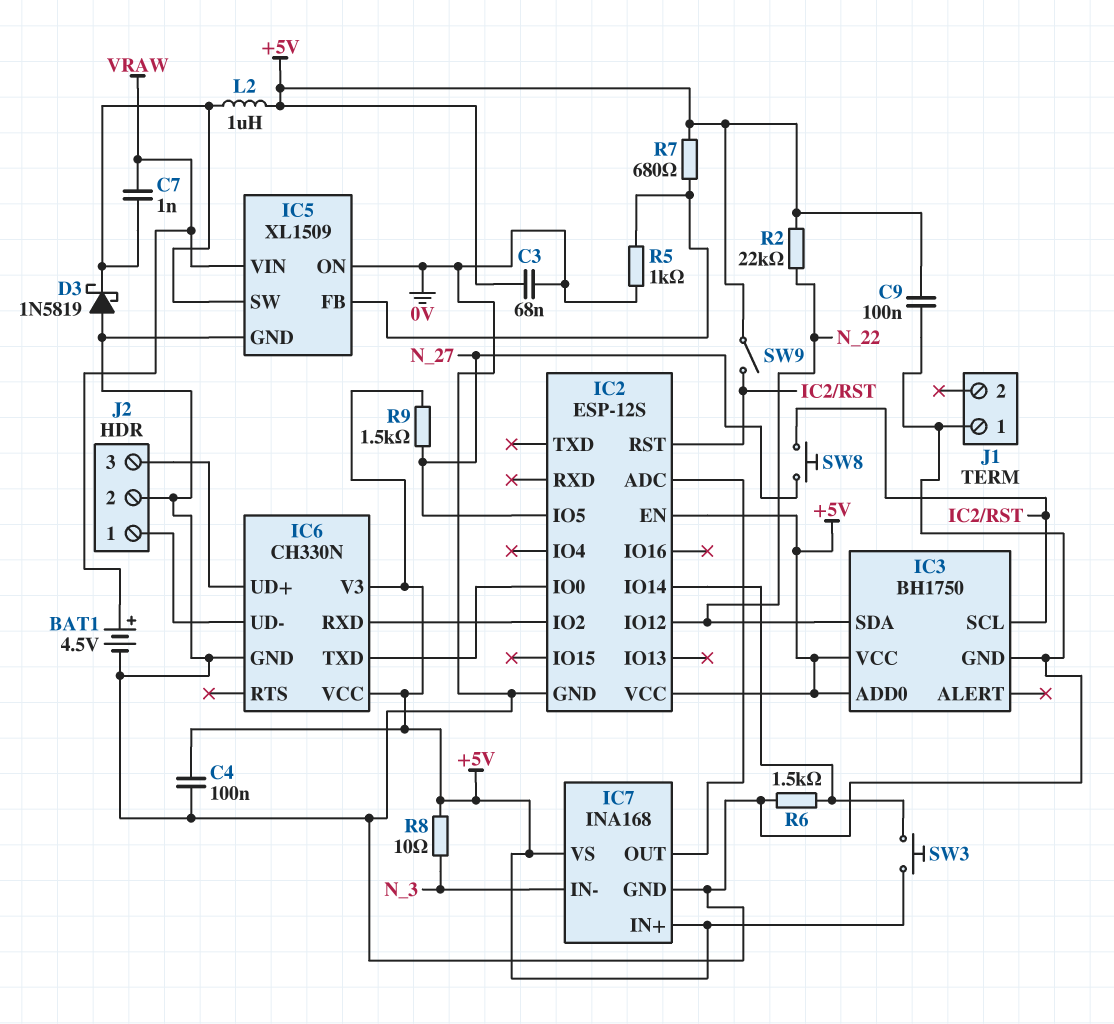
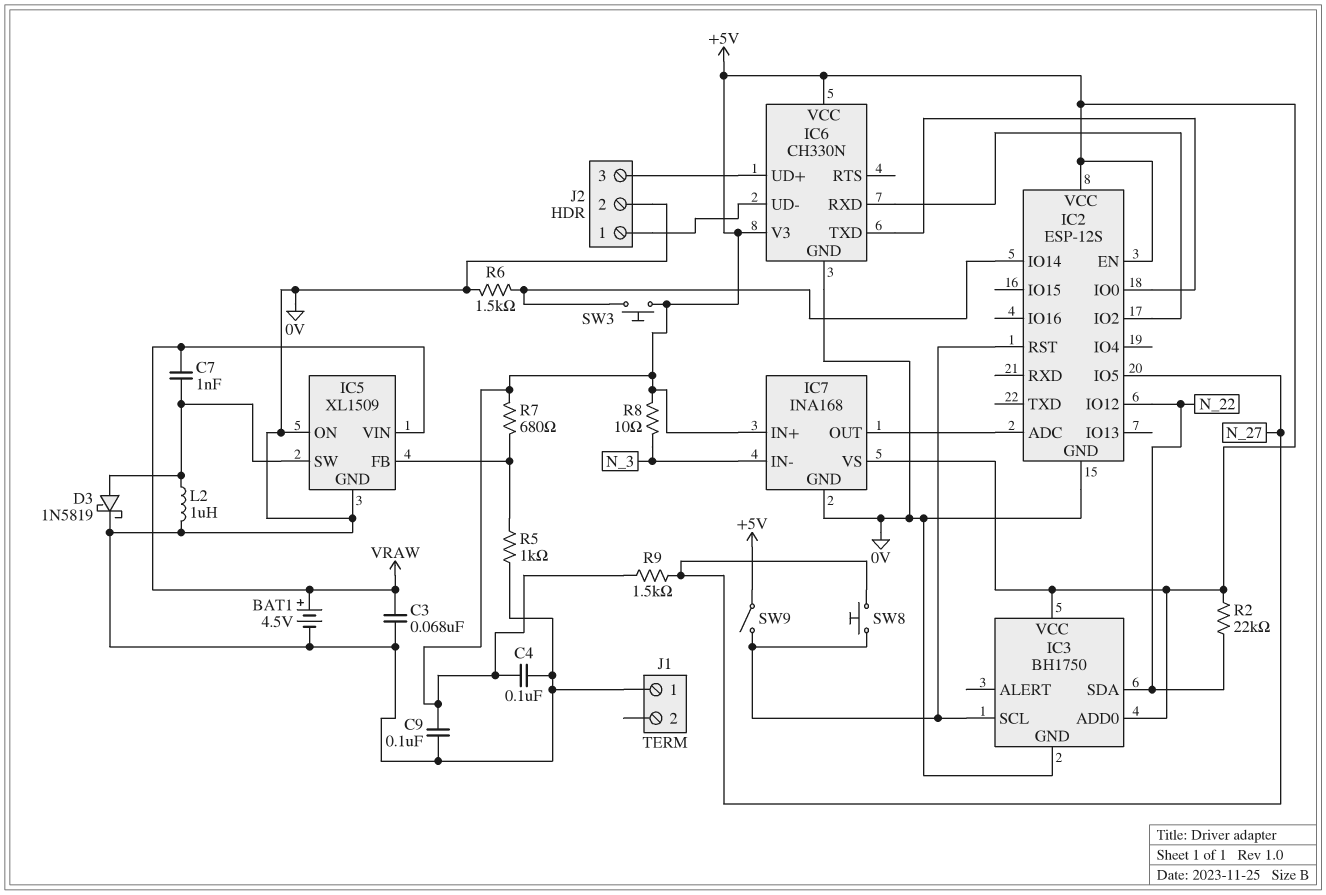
C3: 68nF (+5V, 0V) -> 68nF (0V, VRAW)
D3: schottky 1N5819 (A 0V, K IC5/SW) -> schottky 1N5819 (A IC5/SW, K 0V)
L2: 1uH (+5V, IC5/SW) -> 1uH (0V, IC5/SW)

